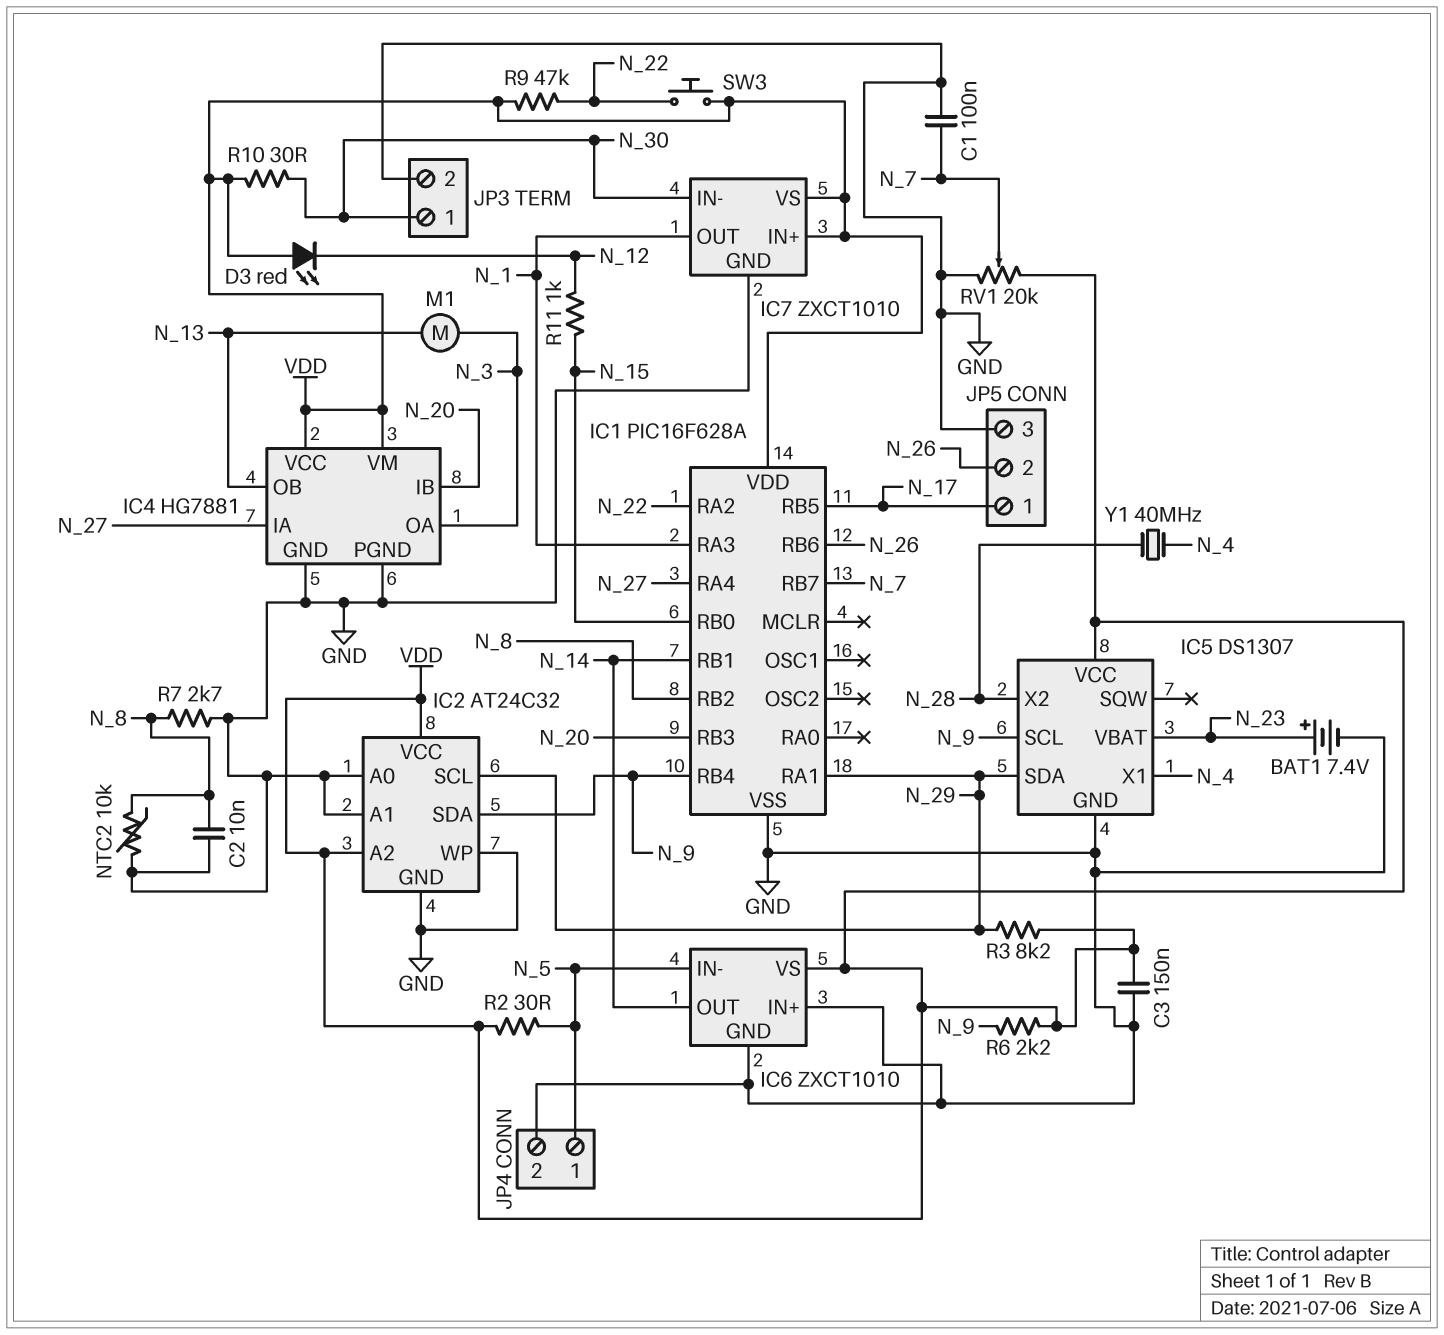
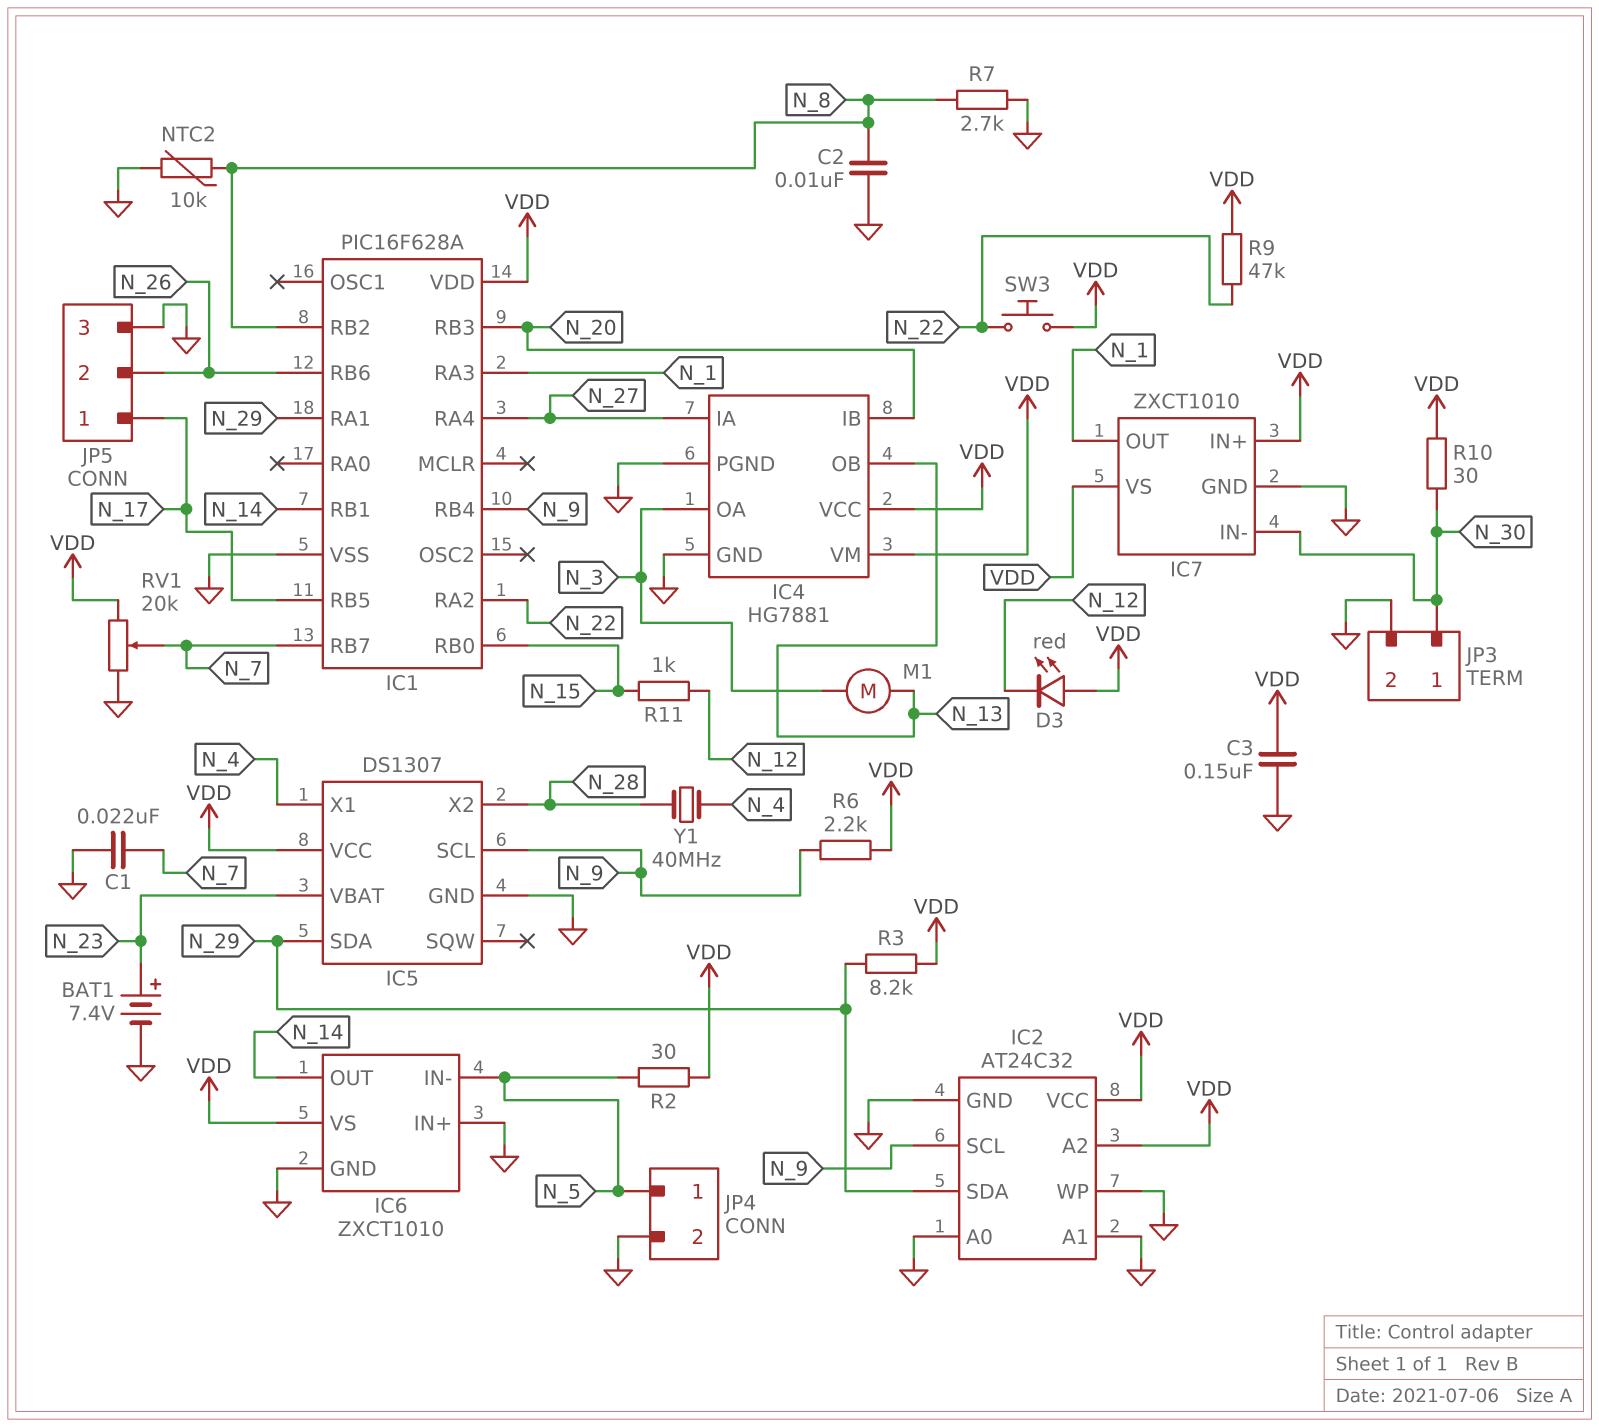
C1: 100nF (GND, N_7) -> 22nF (GND, N_7)
IC2 pin SCL: N_29 -> N_9
IC2 pin SDA: N_9 -> N_29

